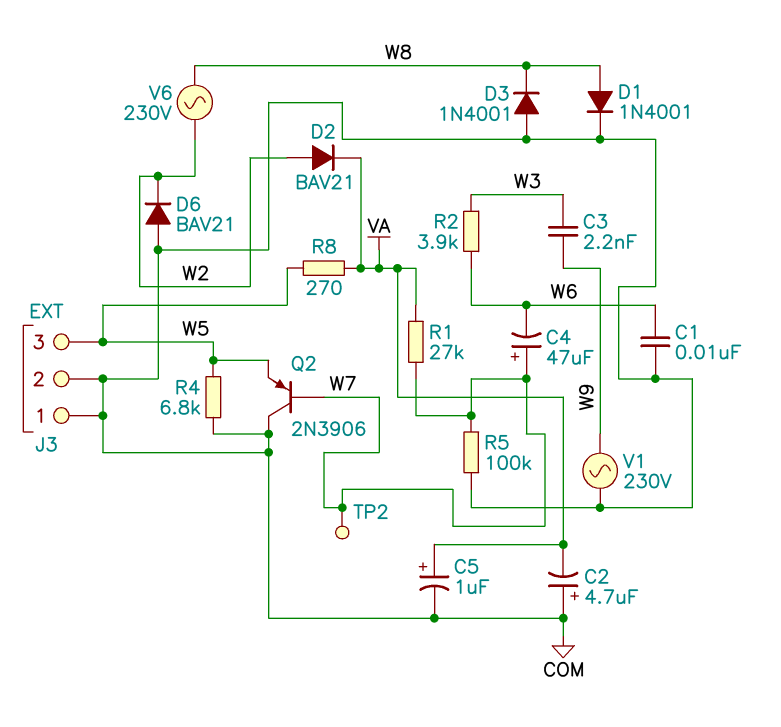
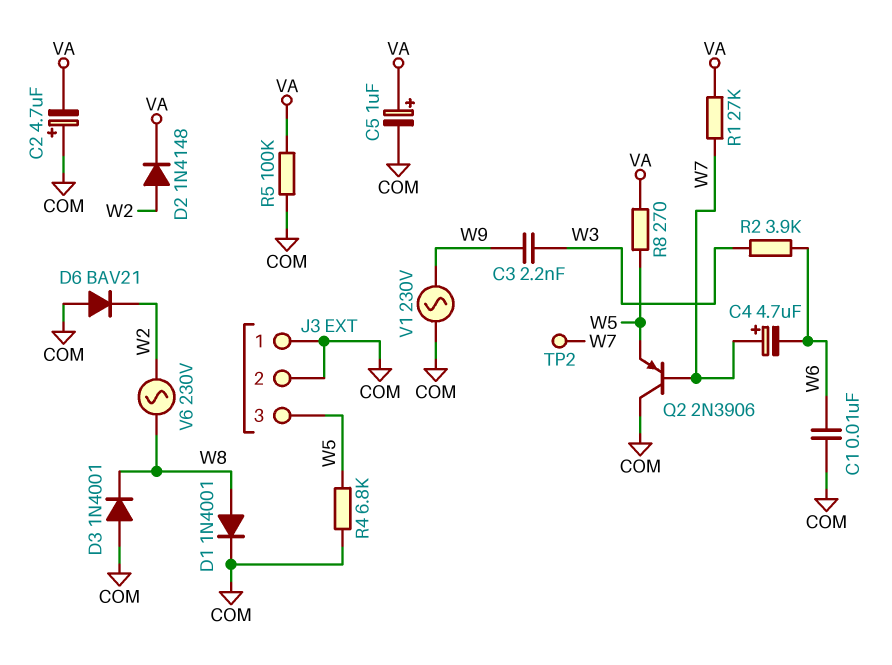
C4: 47uF (plus W7, minus W6) -> 4.7uF (plus W7, minus W6)
D2: diode BAV21 (A W2, K VA) -> diode 1N4148 (A W2, K VA)
R5: 100k (COM, W7) -> 100k (COM, VA)

